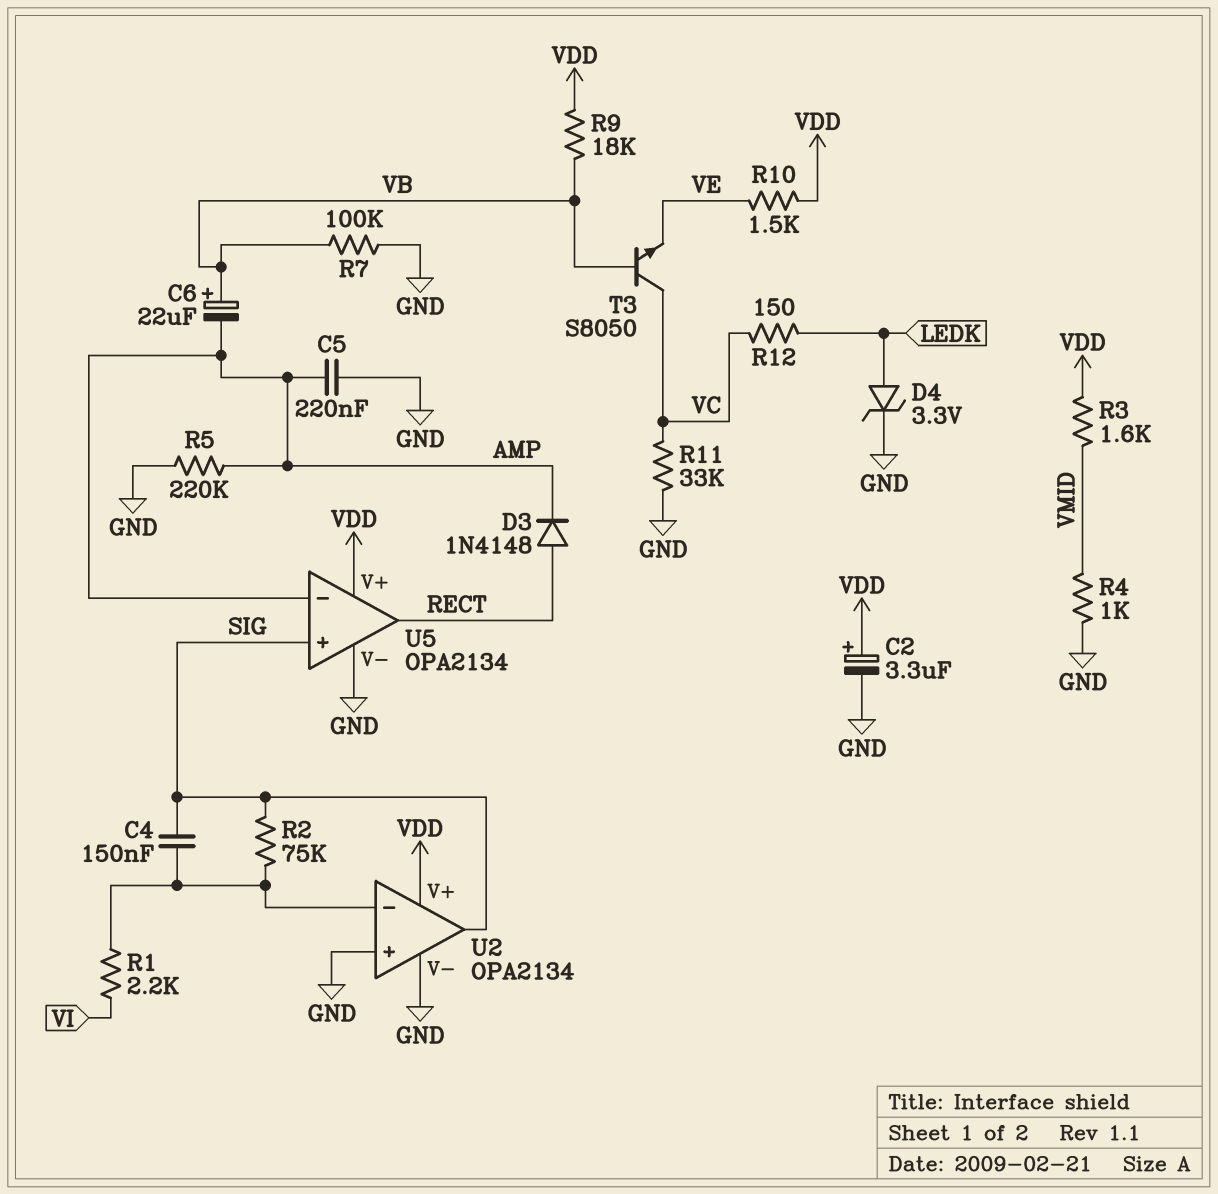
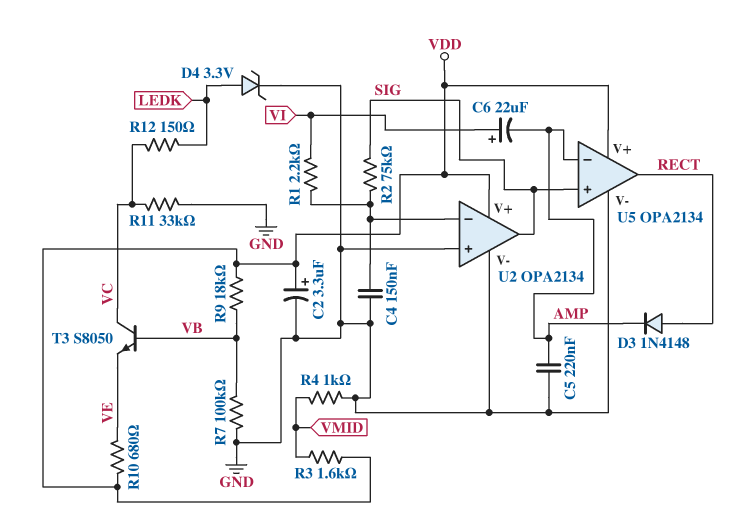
C4: 150nF (SIG, U2/in-) -> 150nF (GND, U2/in-)
C6: 22uF (plus VB, minus AMP) -> 22uF (plus VI, minus AMP)
R5: 220k (AMP, GND) -> none
R10: 1.5k (VDD, VE) -> 680 (VDD, VE)

